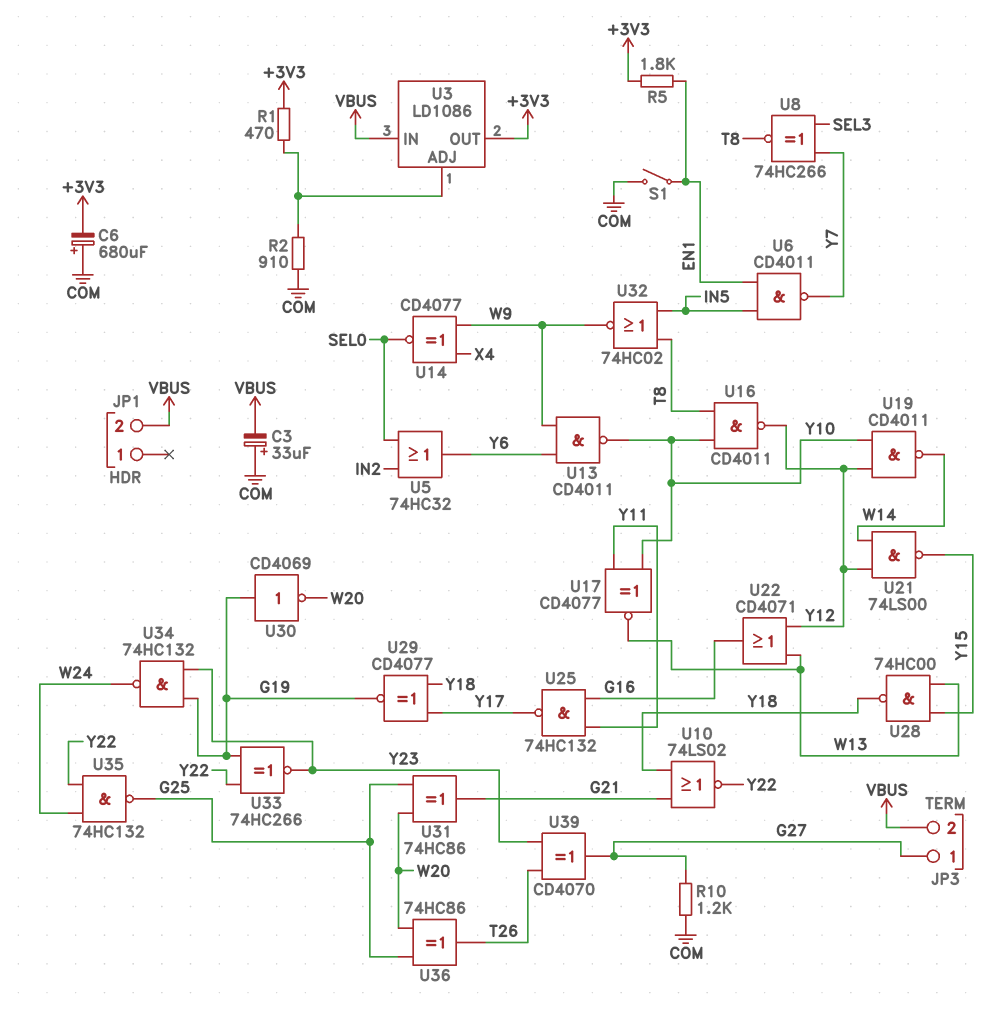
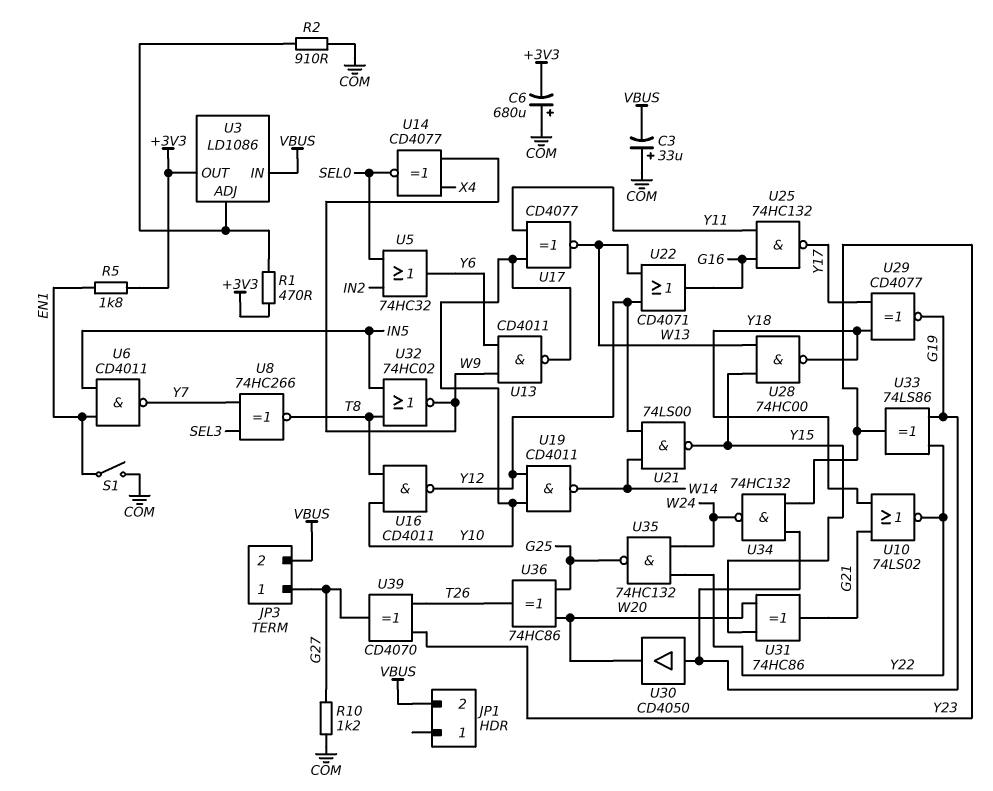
U30: NOT CD4069 (in G19, out W20) -> buffer CD4050 (in G19, out W20)
U31: XOR 74HC86 (in G25, in W20, out G21) -> XOR 74HC86 (in W20, in Y15, out G21)
U33: XNOR 74HC266 (in G19, in Y22, out Y23) -> XOR 74LS86 (in G19, in Y22, out Y23)

